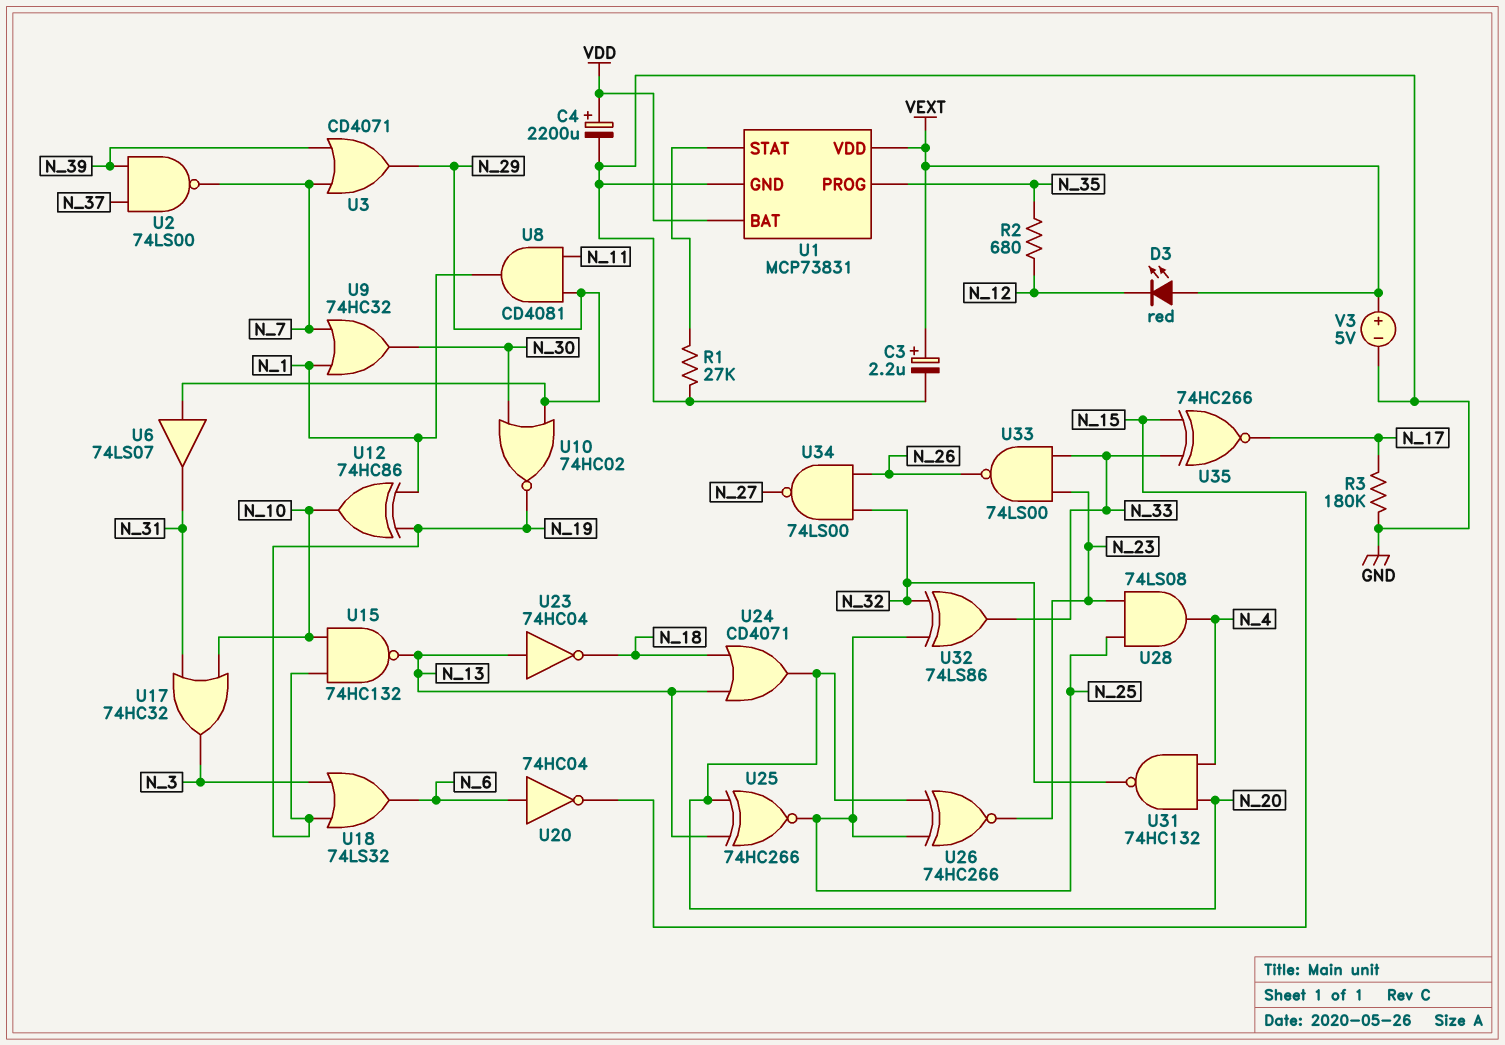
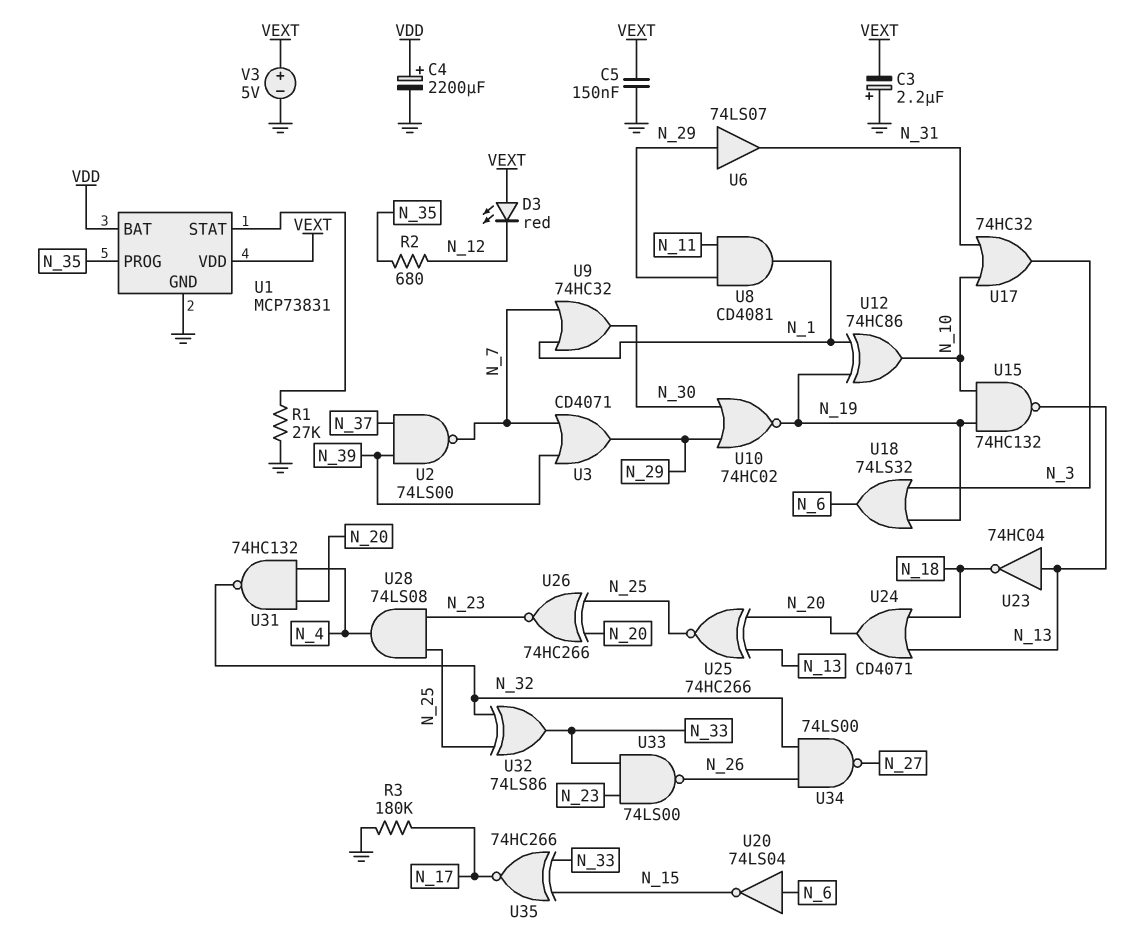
C3: 2.2uF (plus VEXT, minus GND) -> 2.2uF (plus GND, minus VEXT)
C5: none -> 150nF (GND, VEXT)
U20: NOT 74HC04 (in N_6, out N_15) -> NOT 74LS04 (in N_6, out N_15)

